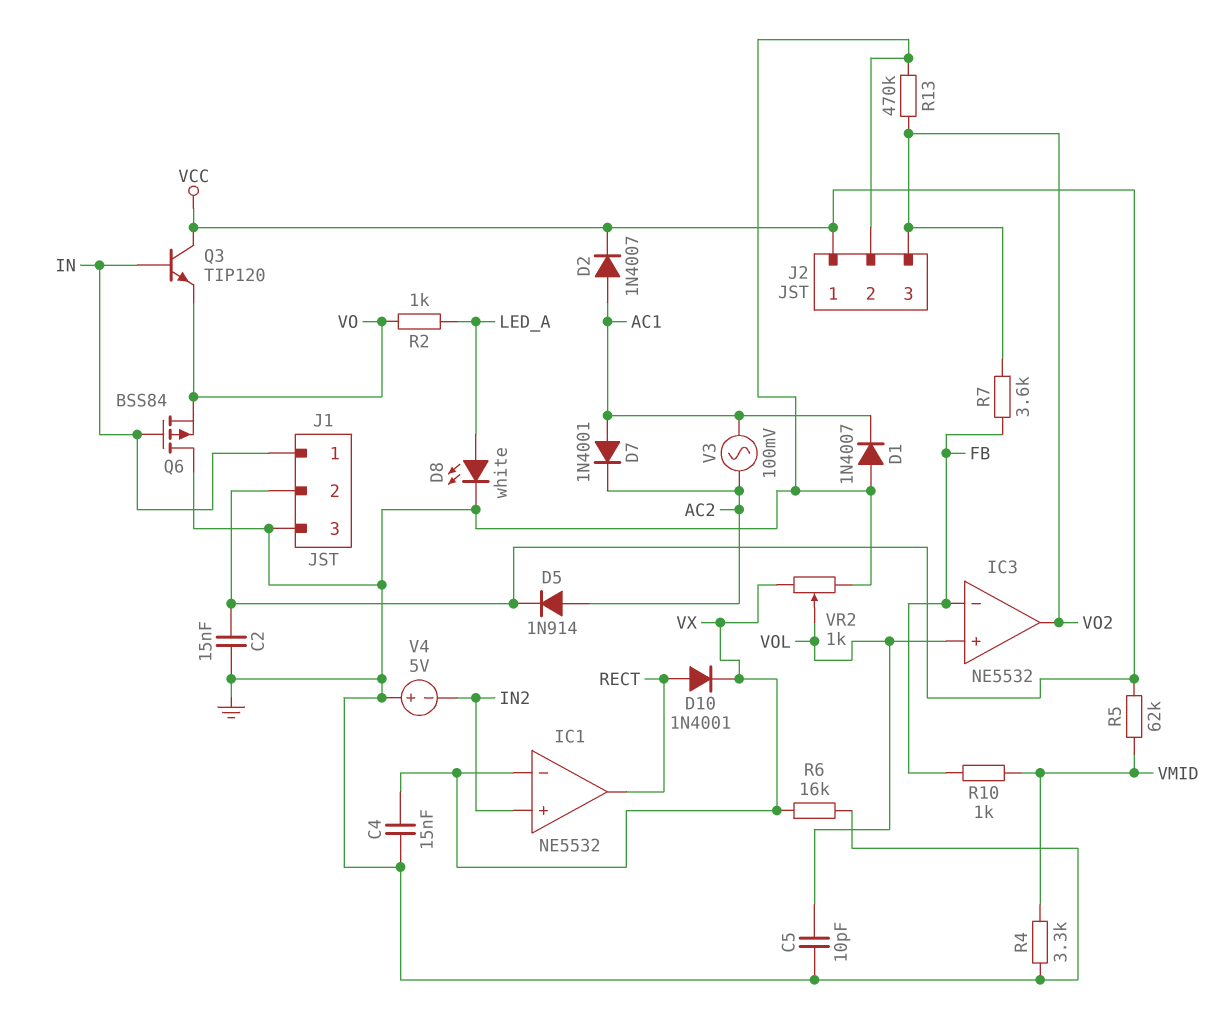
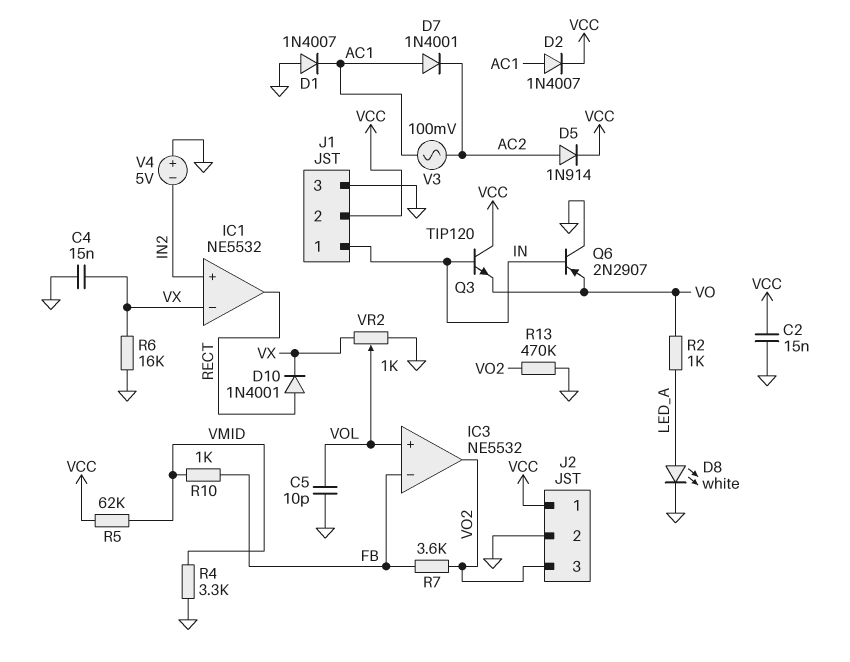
Q6: PMOS BSS84 (G IN, D GND, S VO) -> PNP 2N2907 (B IN, C GND, E VO)

